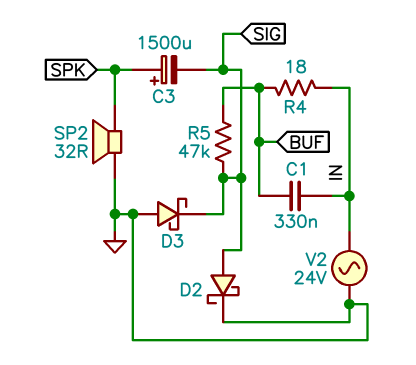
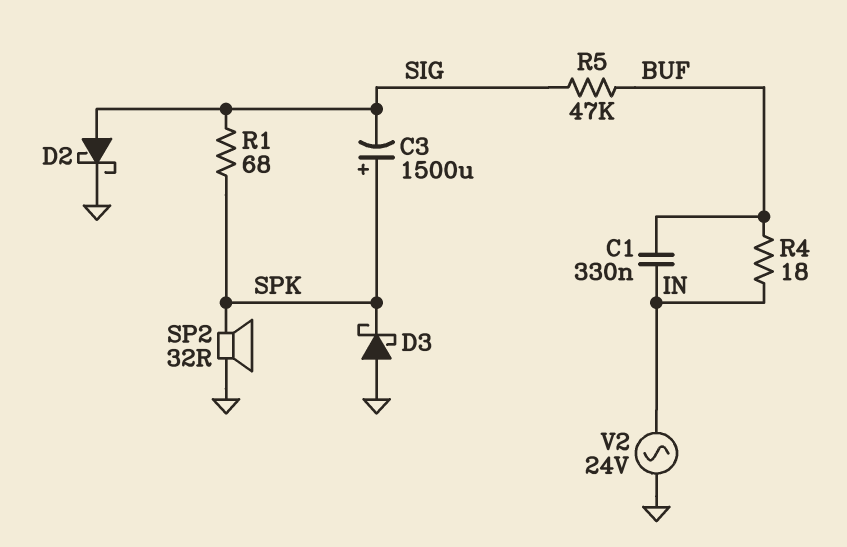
D3: schottky (A GND, K SIG) -> schottky (A GND, K SPK)
R1: none -> 68 (SIG, SPK)

